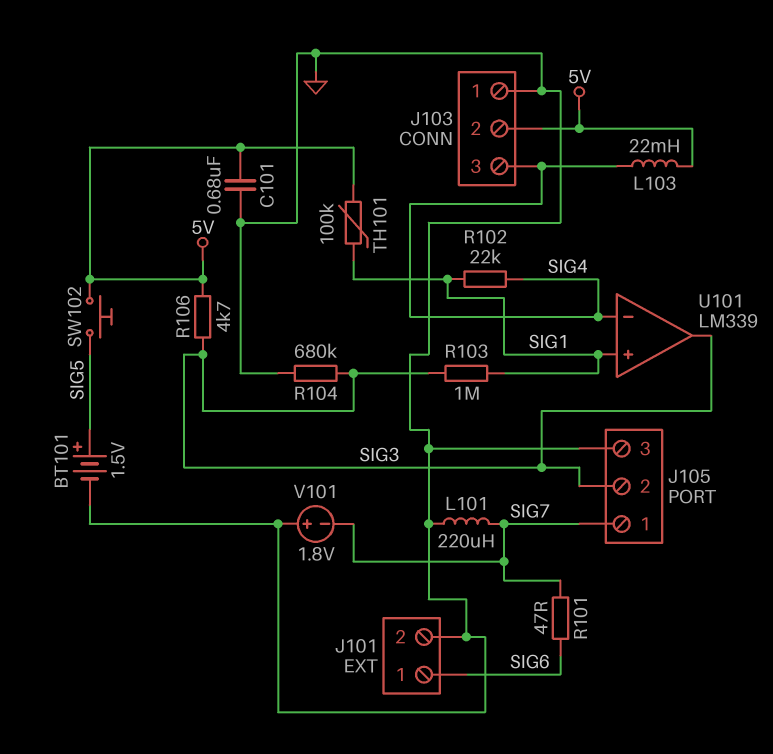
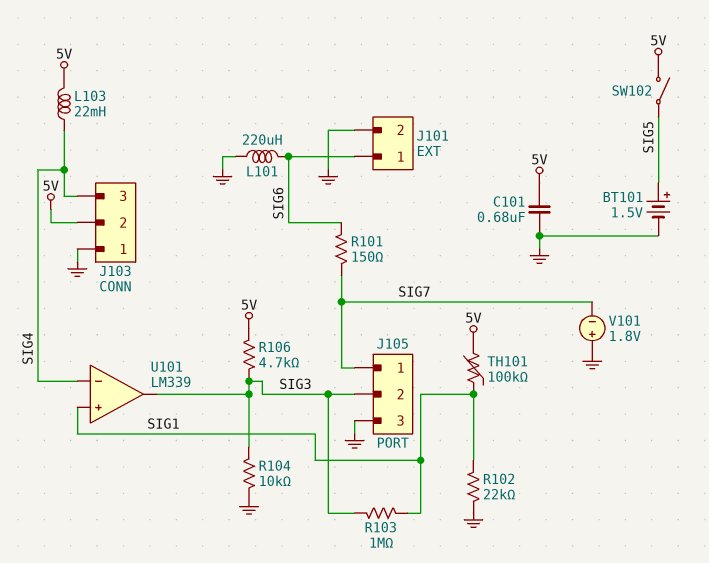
L101: 220uH (GND, SIG7) -> 220uH (GND, SIG6)
R101: 47 (SIG6, SIG7) -> 150 (SIG6, SIG7)
R102: 22k (SIG1, SIG4) -> 22k (GND, SIG1)
R104: 680k (GND, SIG3) -> 10k (GND, SIG3)
SW102: button (5V, SIG5) -> switch (5V, SIG5)

